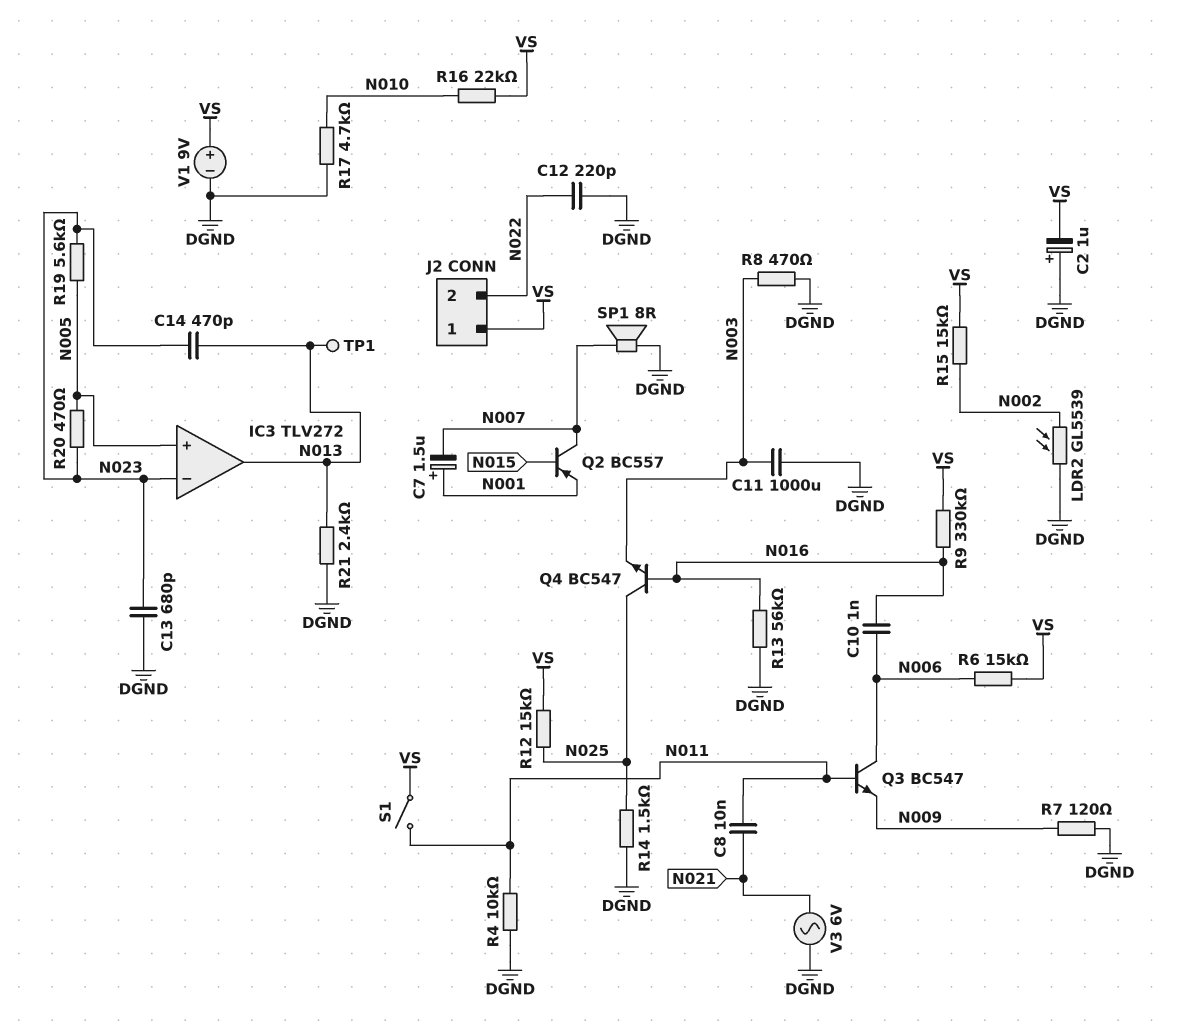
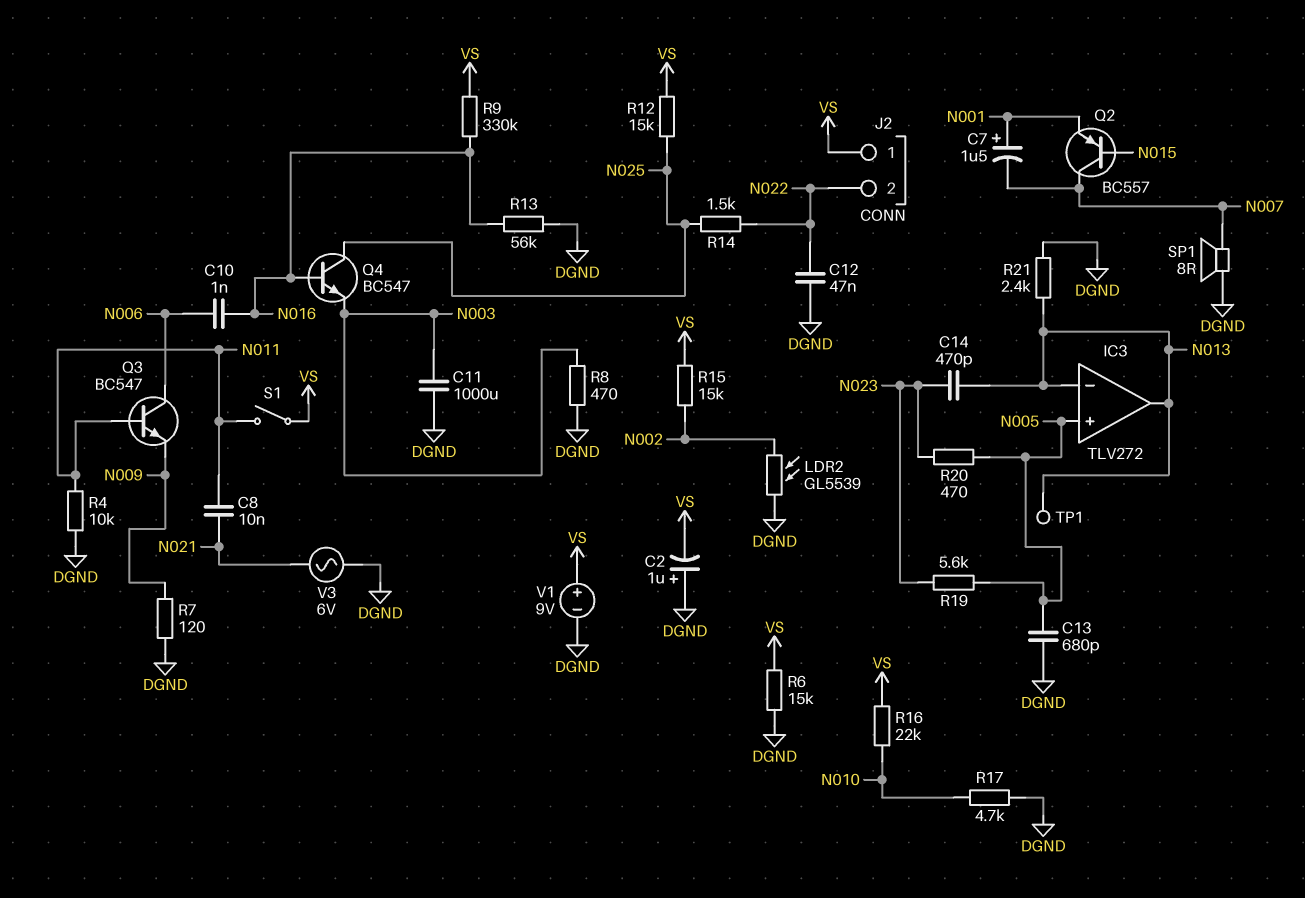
C12: 220pF (DGND, N022) -> 47nF (DGND, N022)
C13: 680pF (DGND, N023) -> 680pF (DGND, N005)
IC3 pin in-: N023 -> N013
R6: 15k (N006, VS) -> 15k (DGND, VS)
R14: 1.5k (DGND, N025) -> 1.5k (N022, N025)

